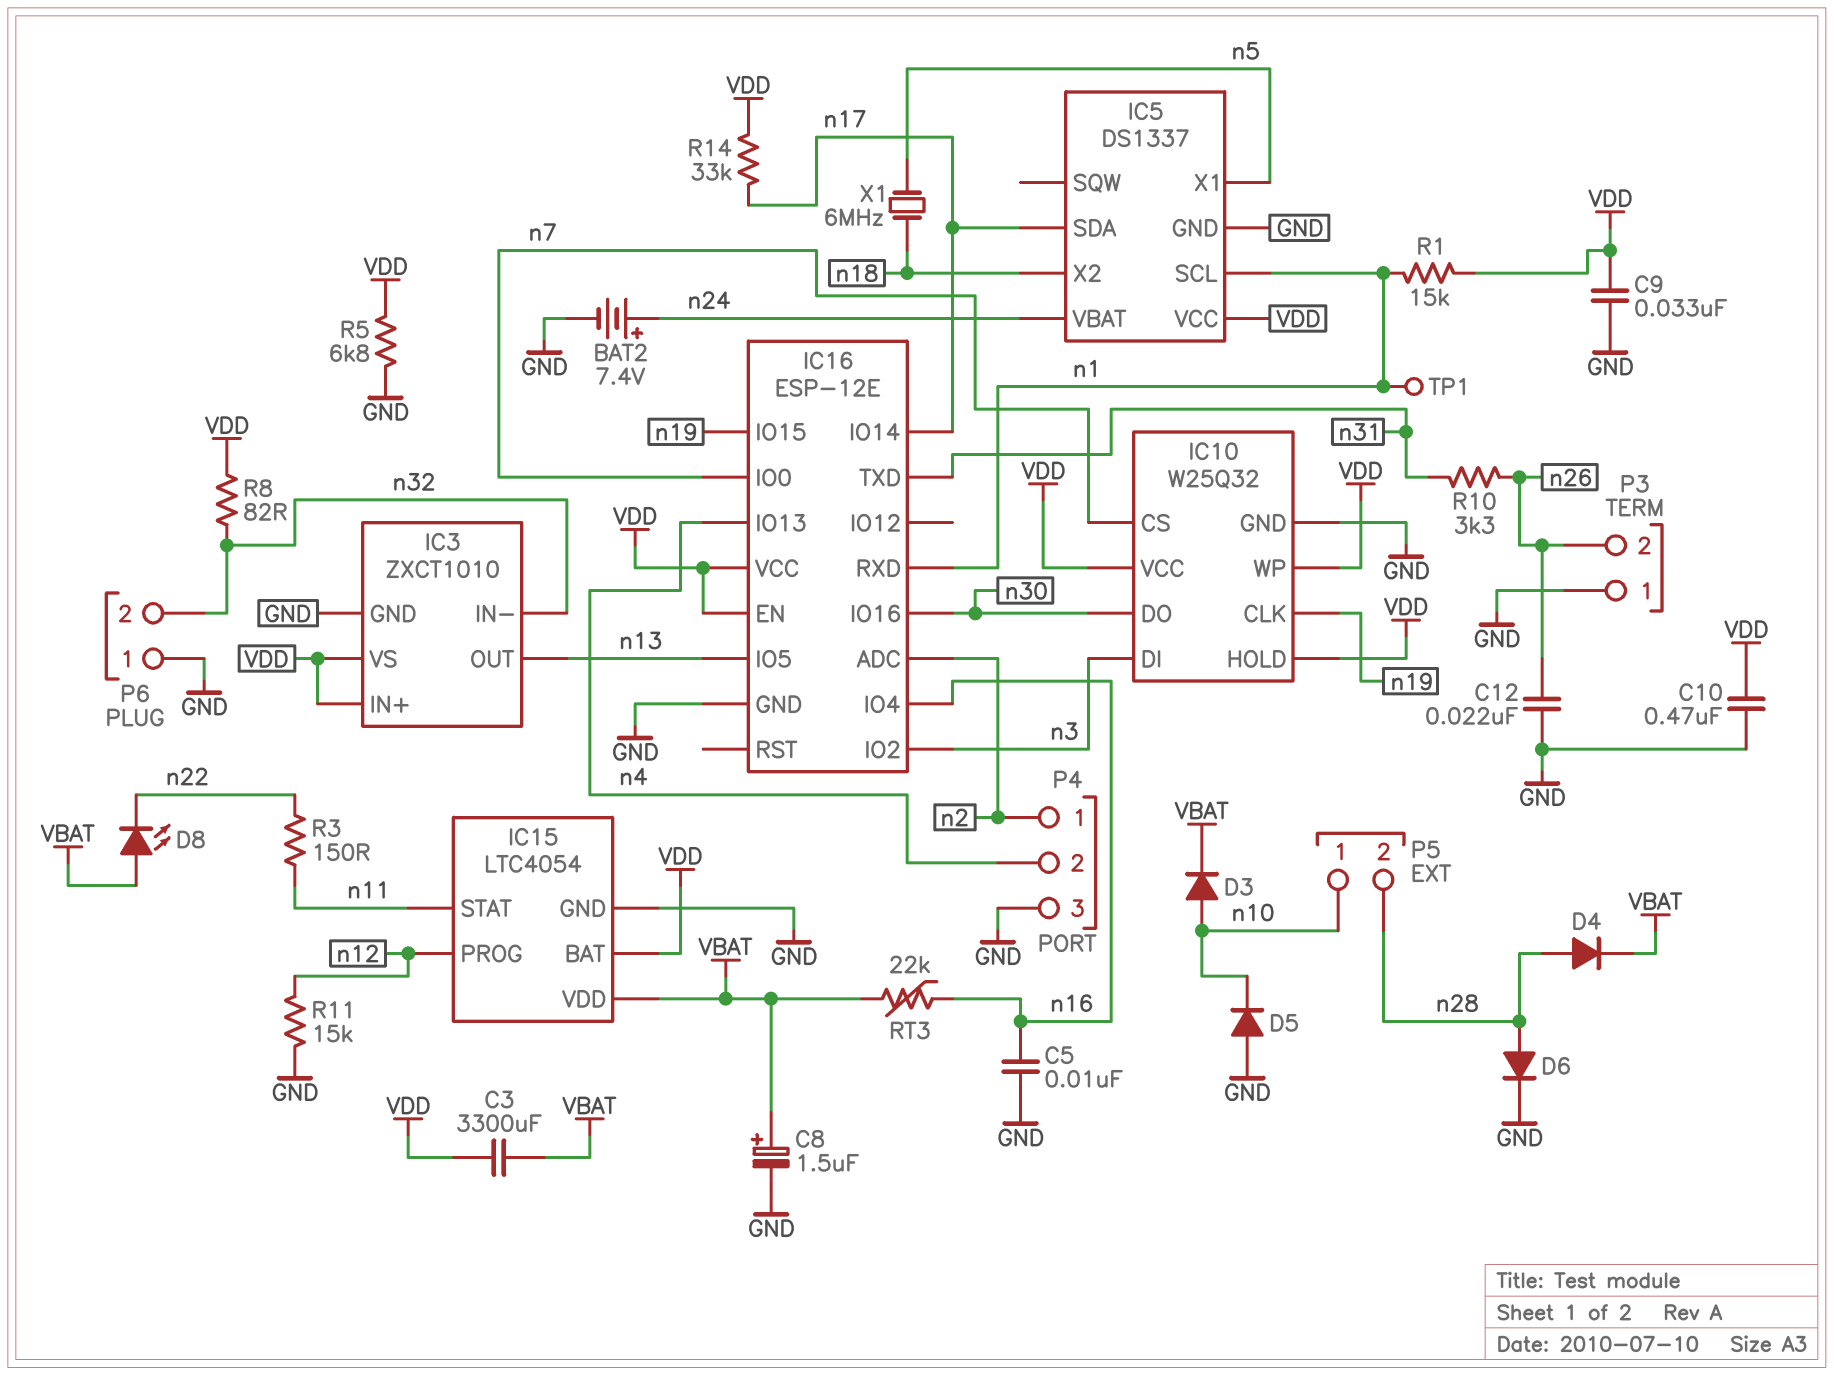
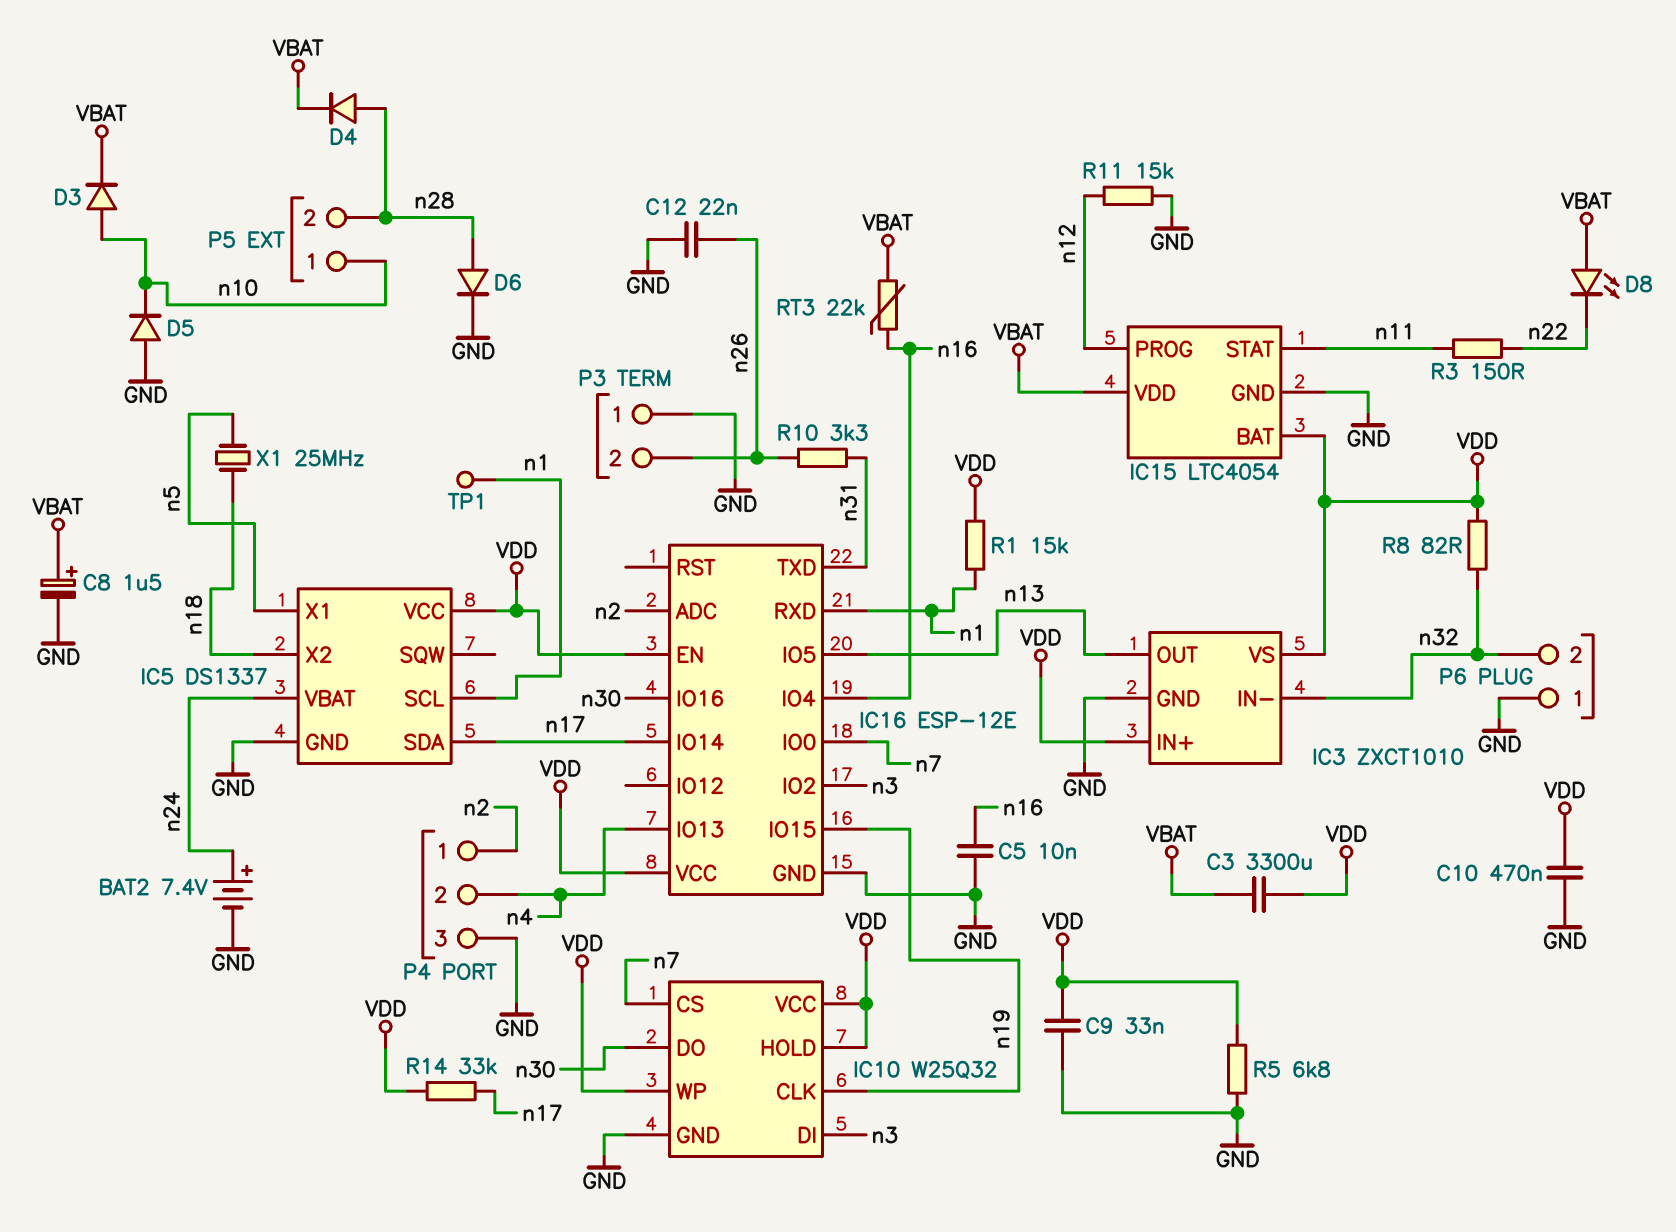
X1: 6MHz (n5, n18) -> 25MHz (n5, n18)

